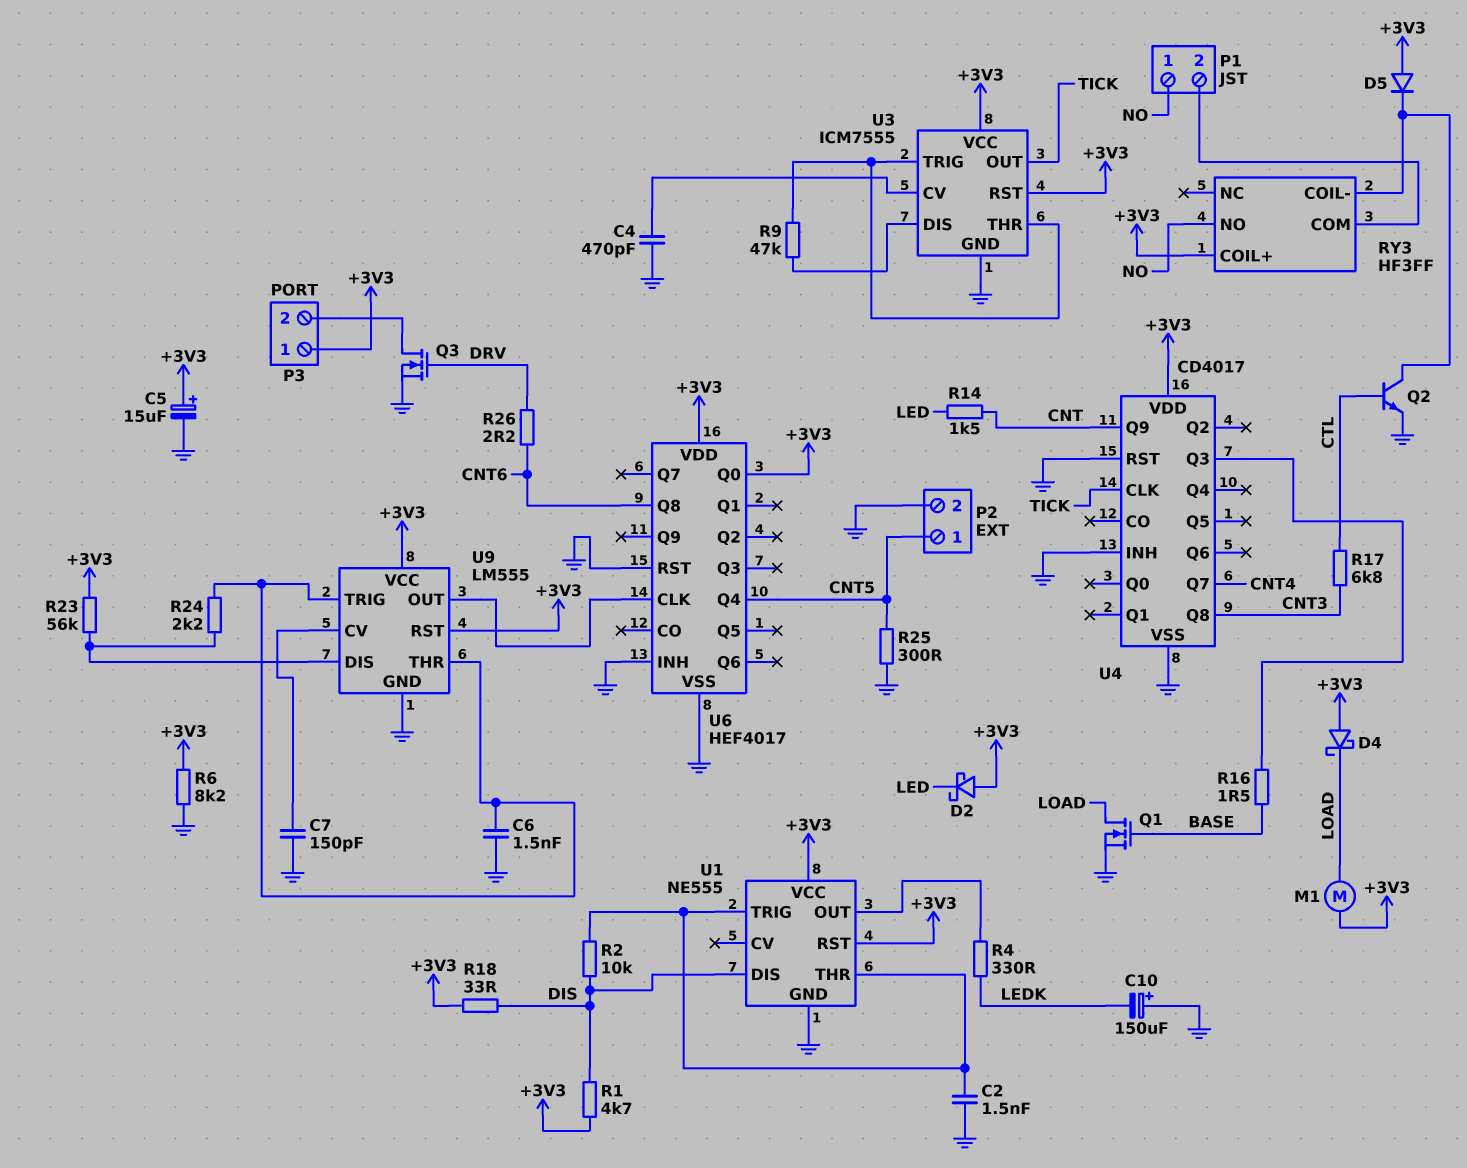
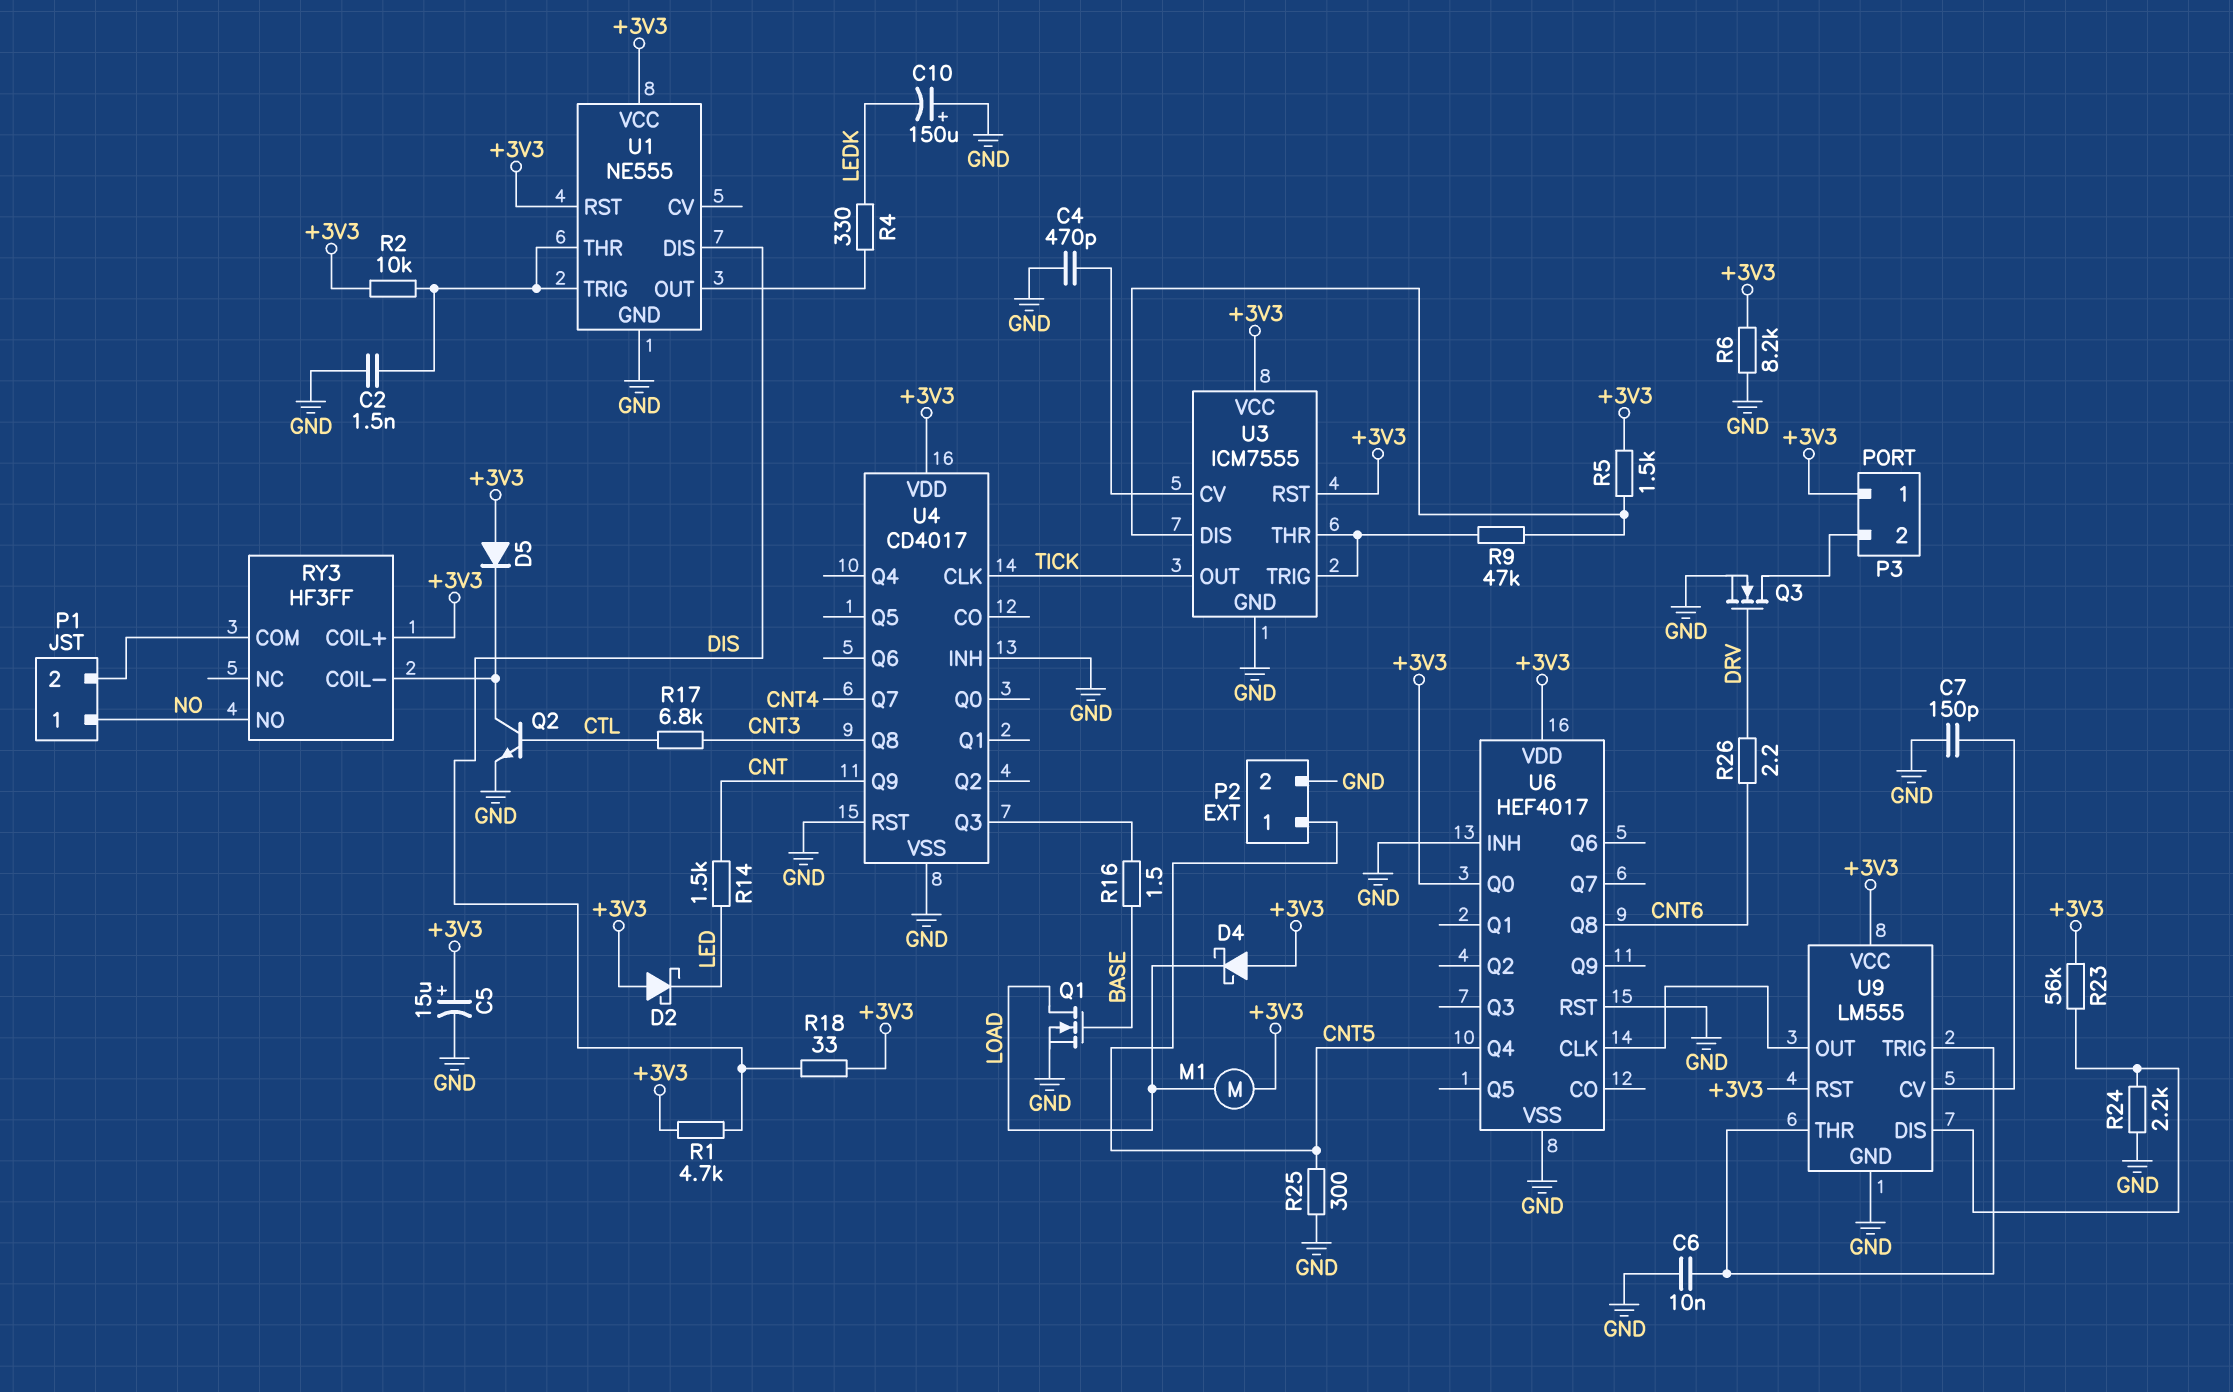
C6: 1.5nF (GND, U9/THR) -> 10nF (GND, U9/THR)
R2: 10k (DIS, U1/THR) -> 10k (+3V3, U1/THR)
R5: none -> 1.5k (+3V3, U3/DIS)
R24: 2.2k (U9/DIS, U9/THR) -> 2.2k (GND, U9/DIS)

